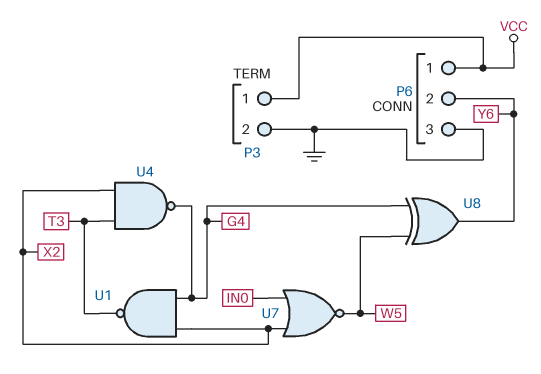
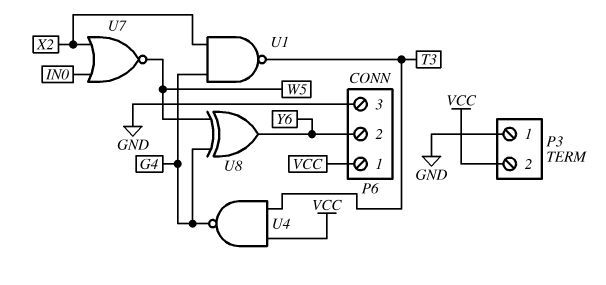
P3 pin 1: VCC -> GND
P3 pin 2: GND -> VCC
U4: NAND (in T3, in X2, out G4) -> NAND (in T3, in VCC, out G4)

